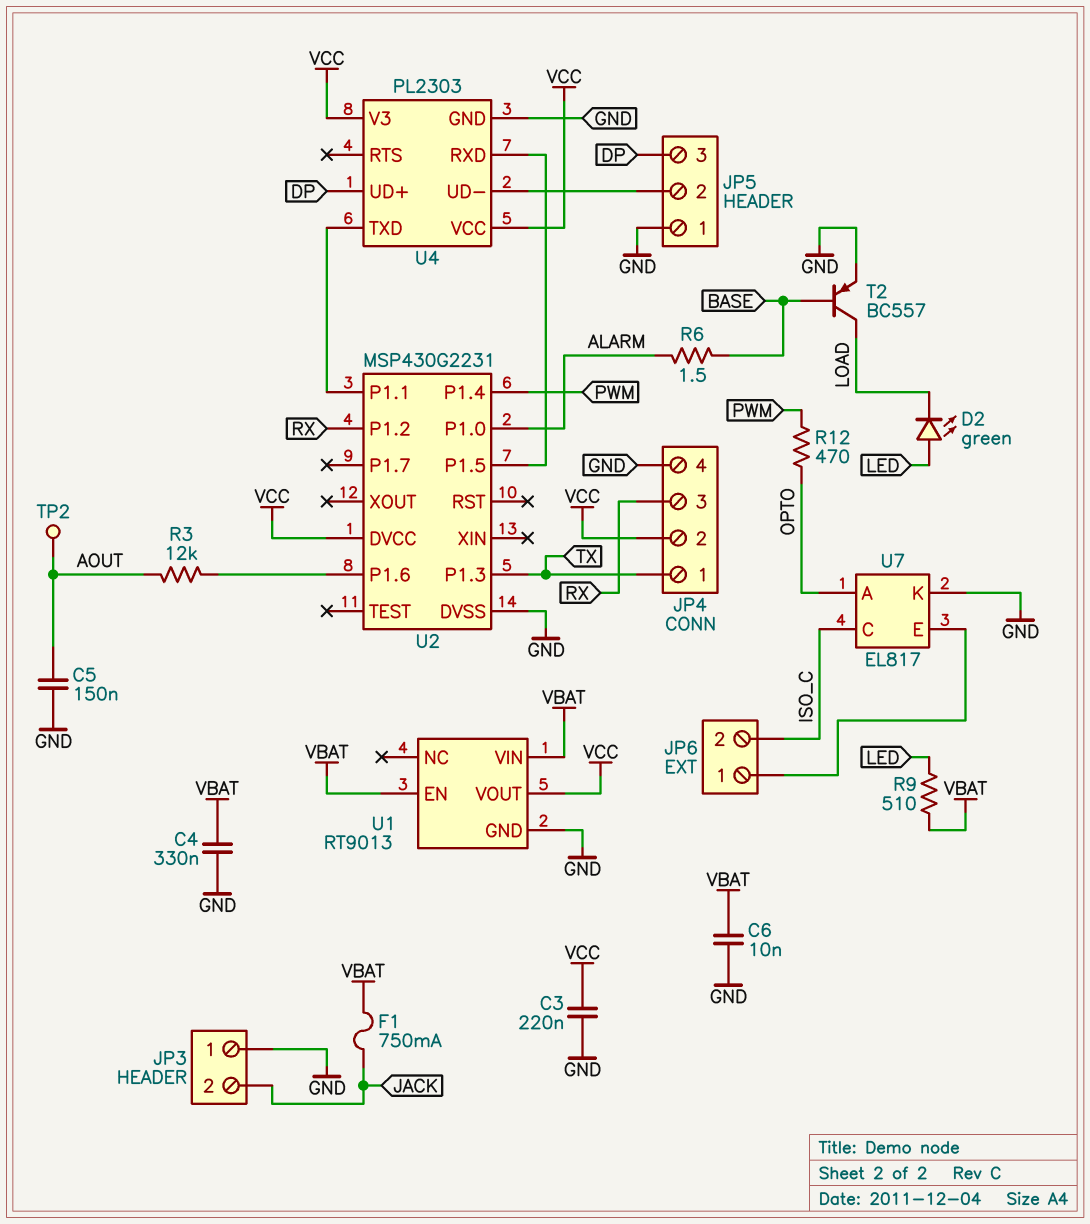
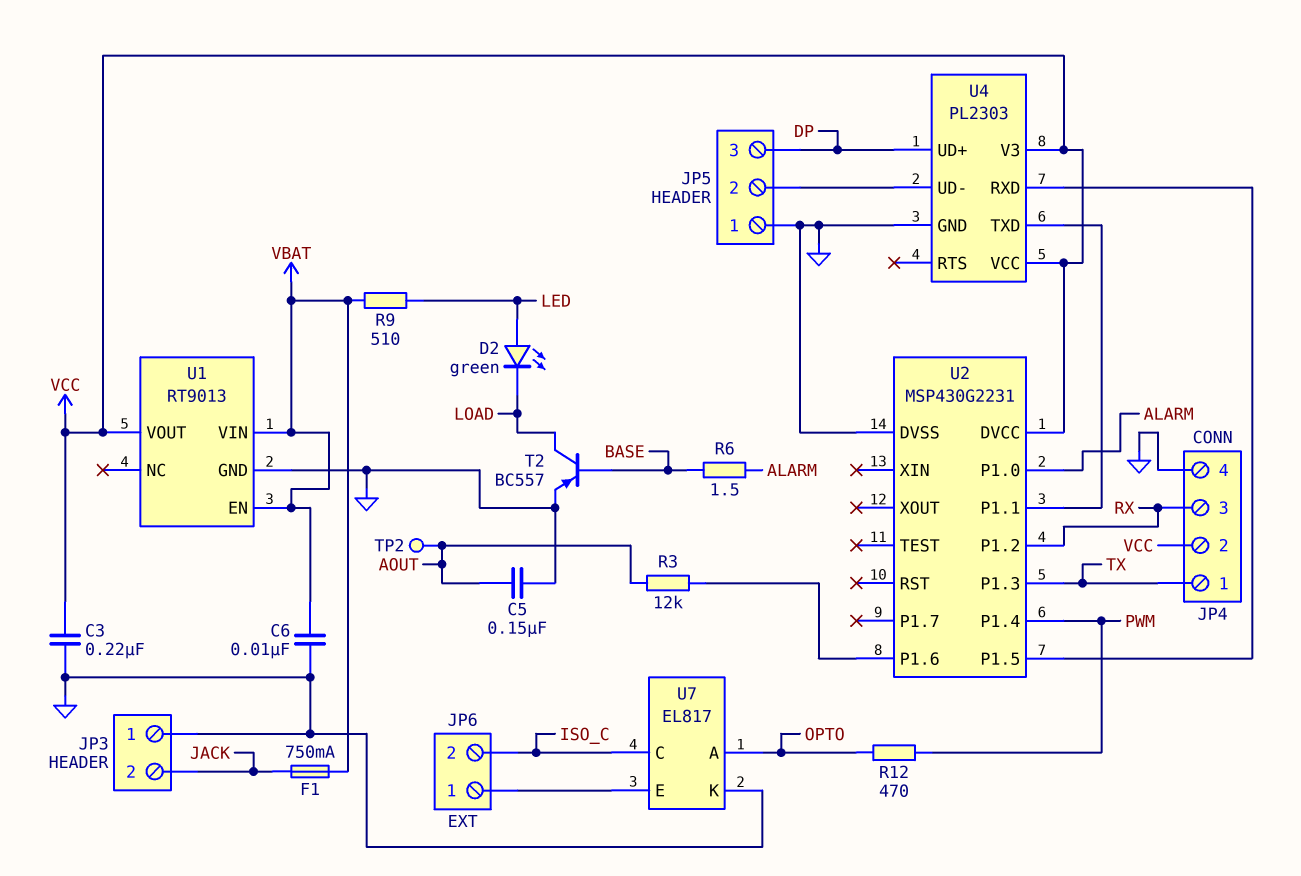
C4: 330nF (GND, VBAT) -> none

